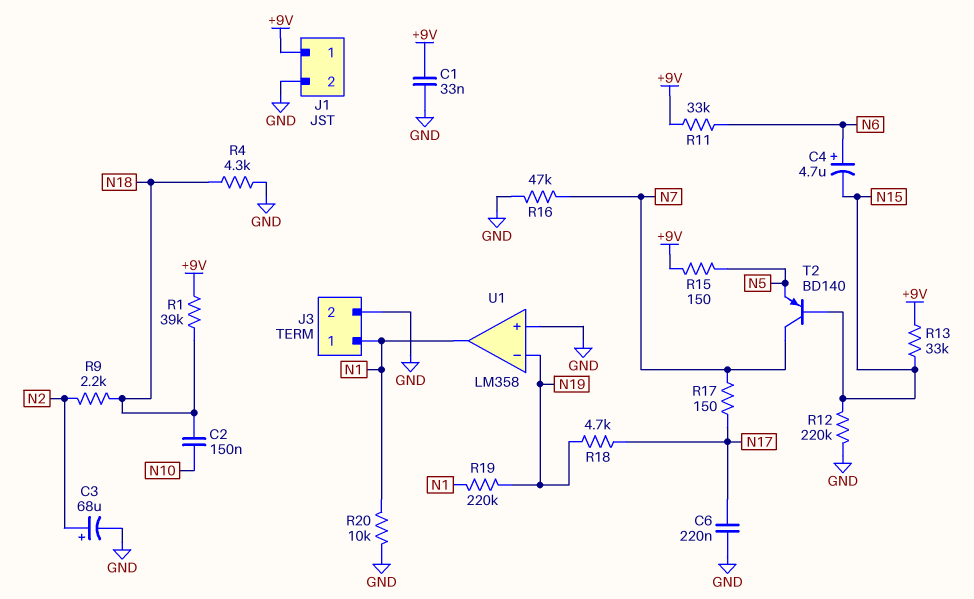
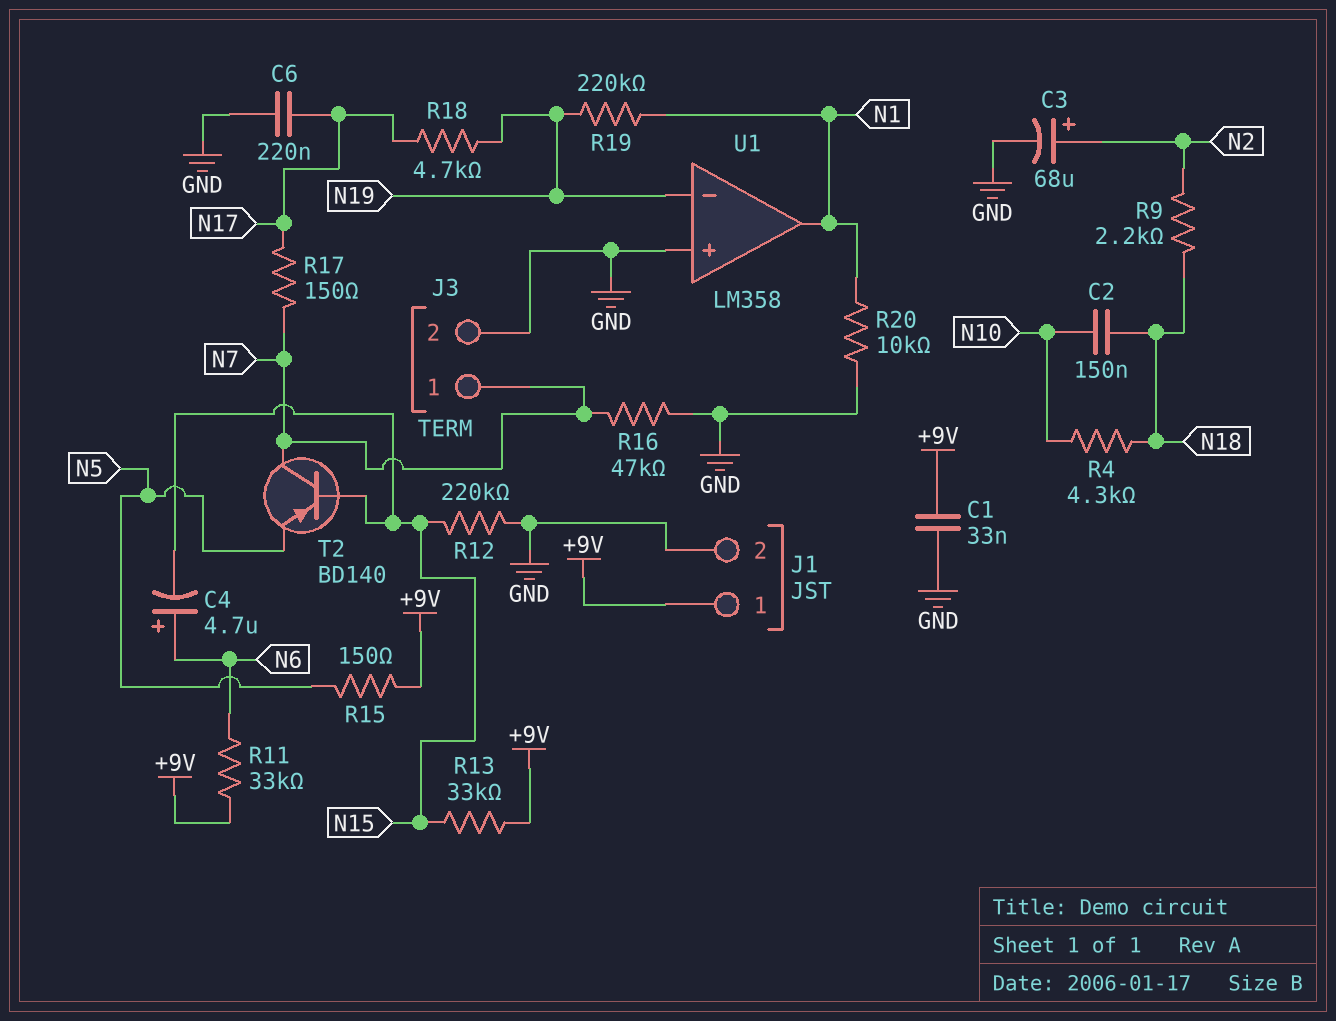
J3 pin 1: N1 -> N7
R1: 39k (+9V, N18) -> none
R4: 4.3k (GND, N18) -> 4.3k (N10, N18)

